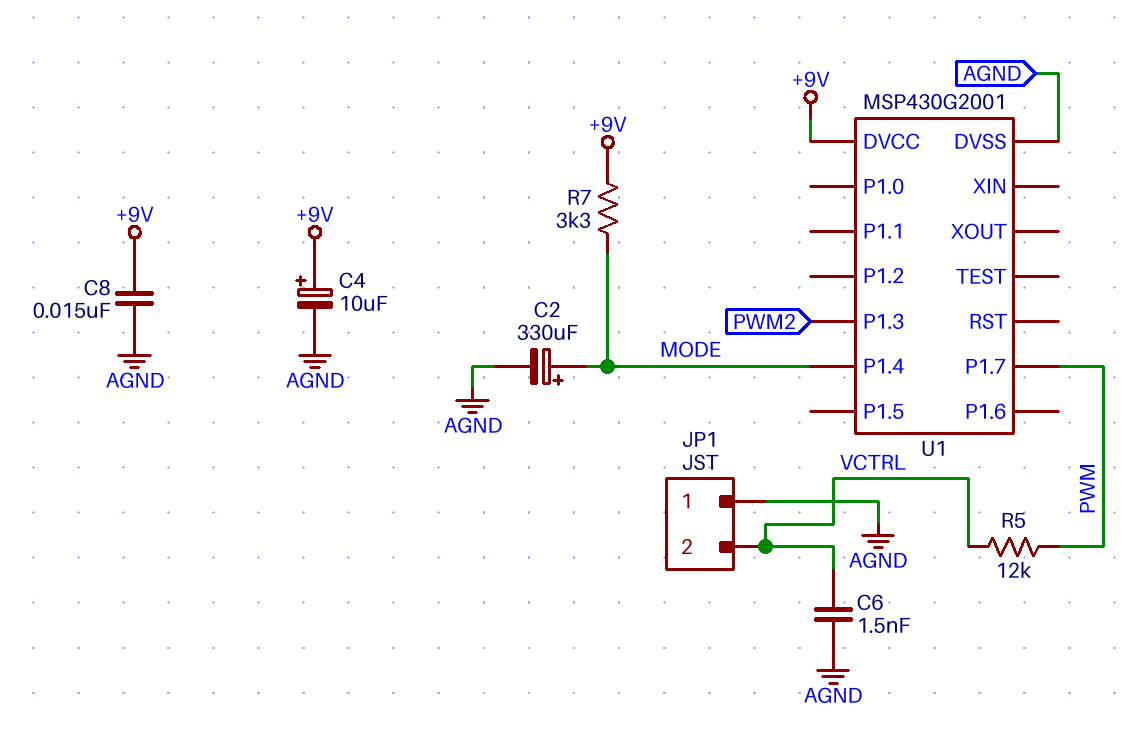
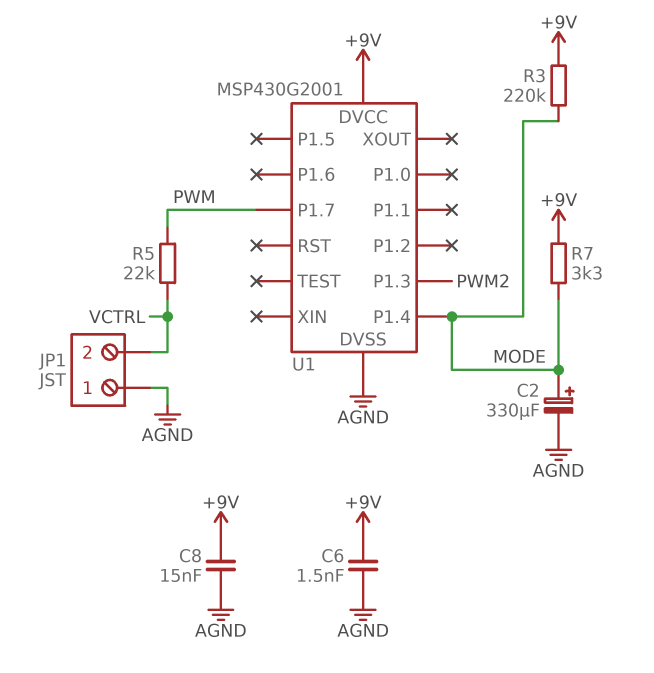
C4: 10uF (plus +9V, minus AGND) -> none
C6: 1.5nF (AGND, VCTRL) -> 1.5nF (+9V, AGND)
R3: none -> 220k (+9V, MODE)
R5: 12k (PWM, VCTRL) -> 22k (PWM, VCTRL)

